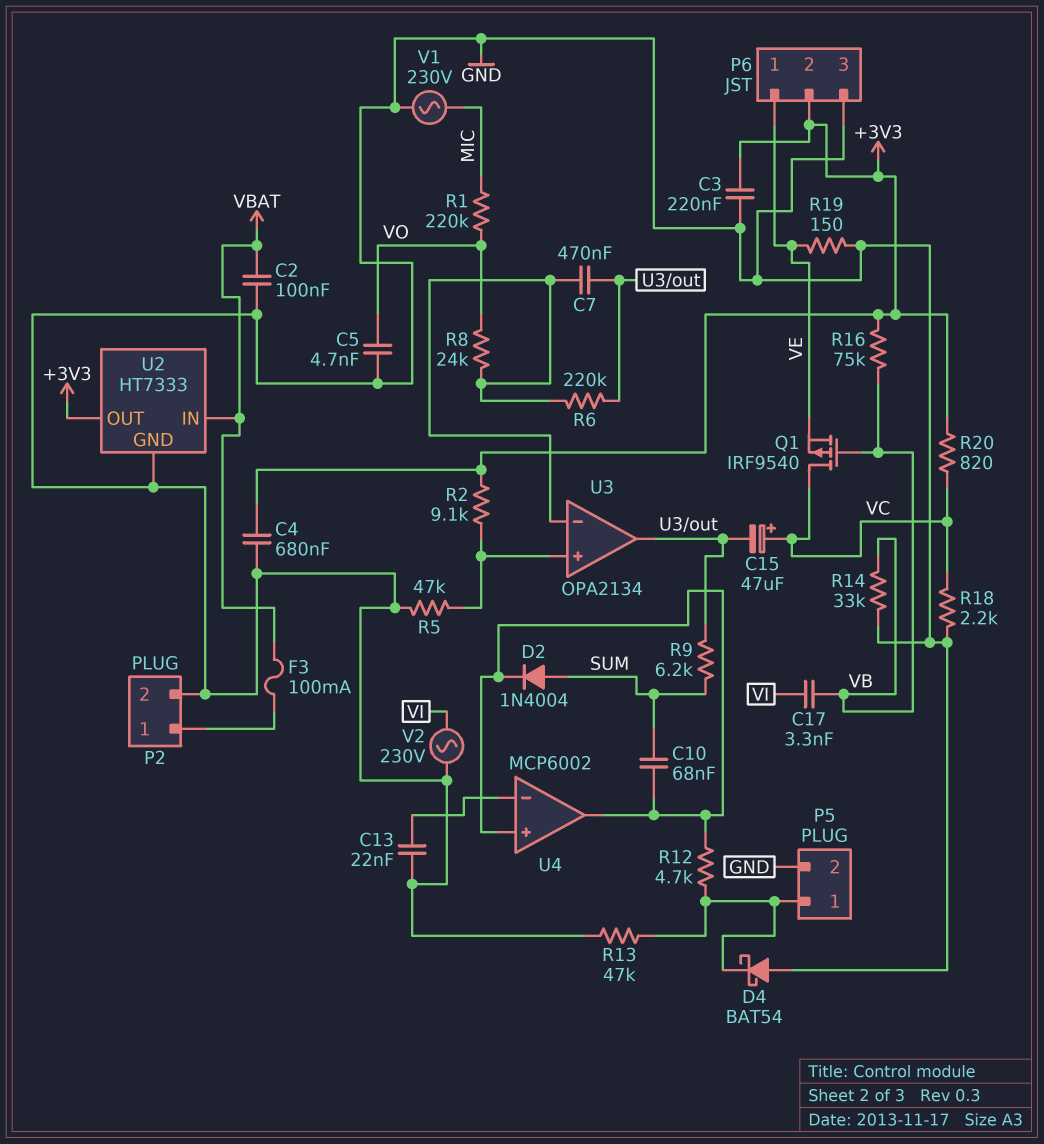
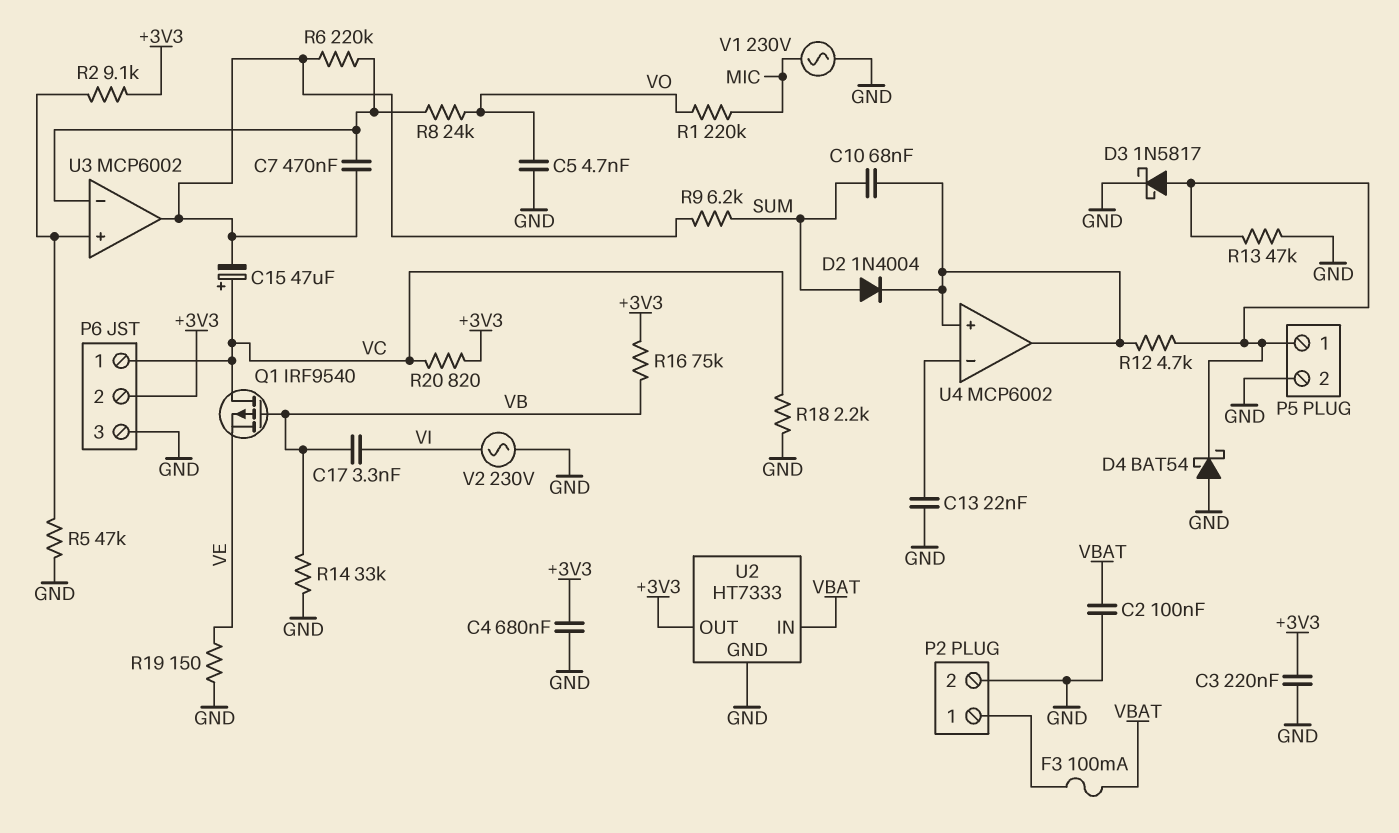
D3: none -> schottky 1N5817 (A P5/1, K GND)
P6 pin 1: VE -> VC
U3: OPA2134 -> MCP6002

